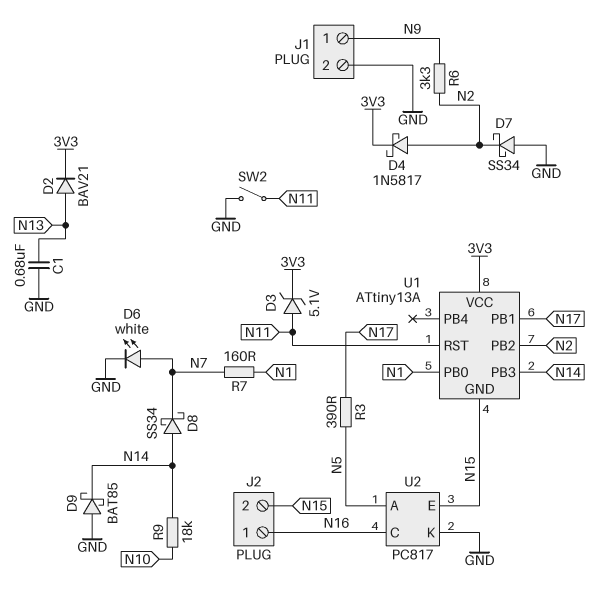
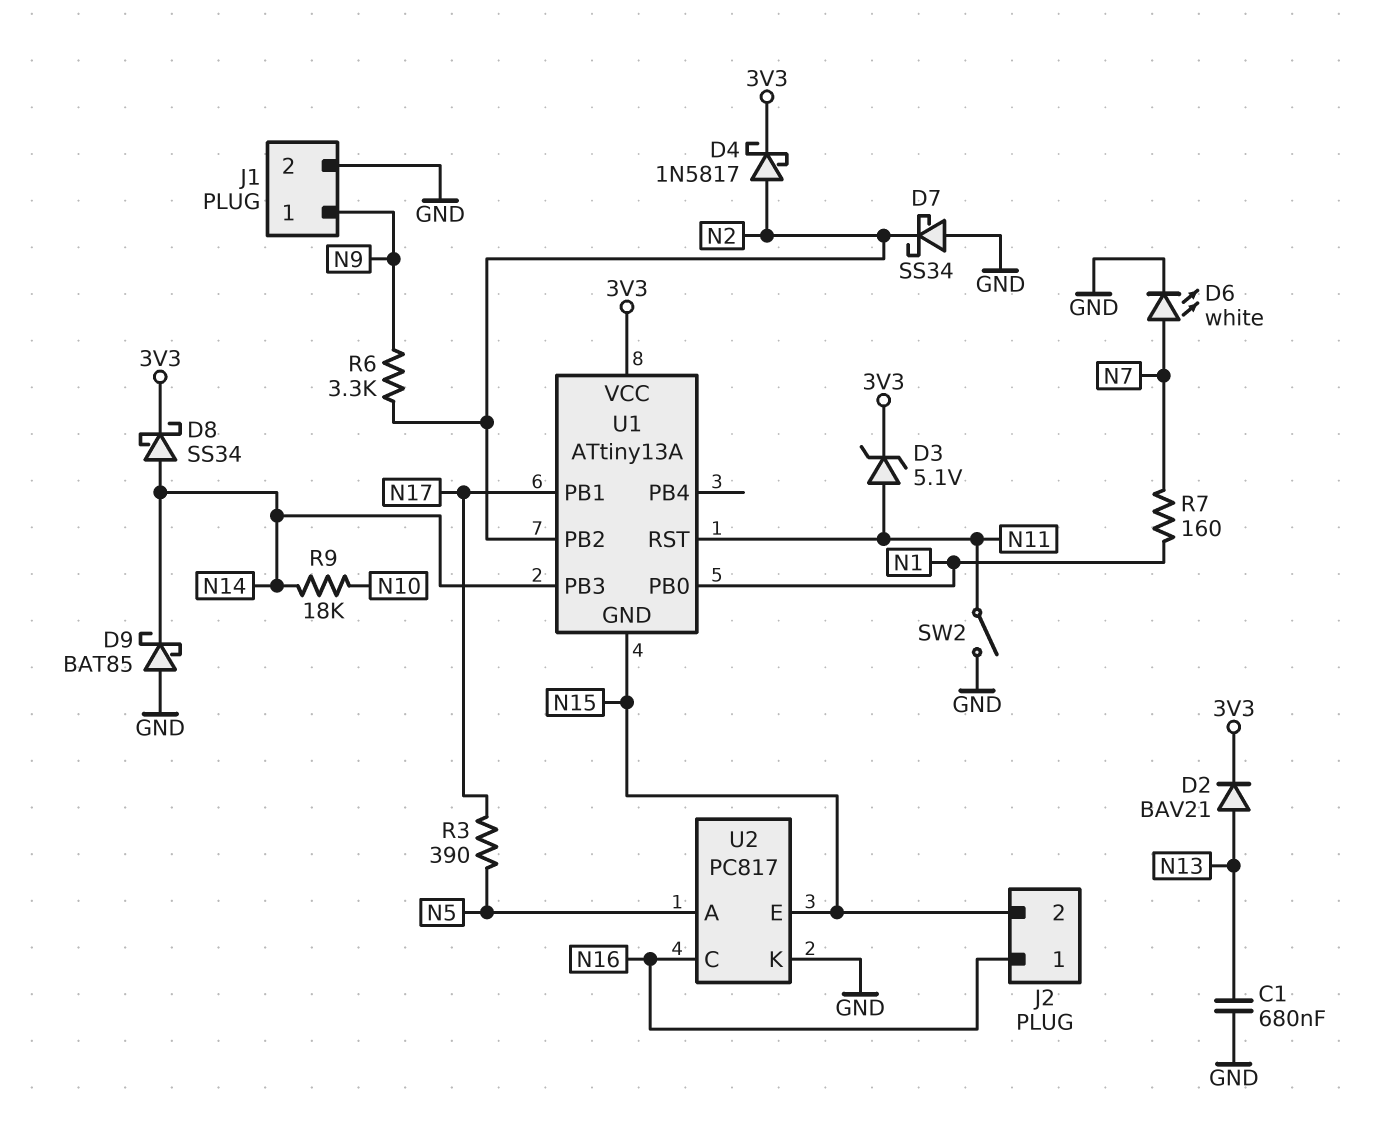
D8: schottky SS34 (A N14, K N7) -> schottky SS34 (A N14, K 3V3)

